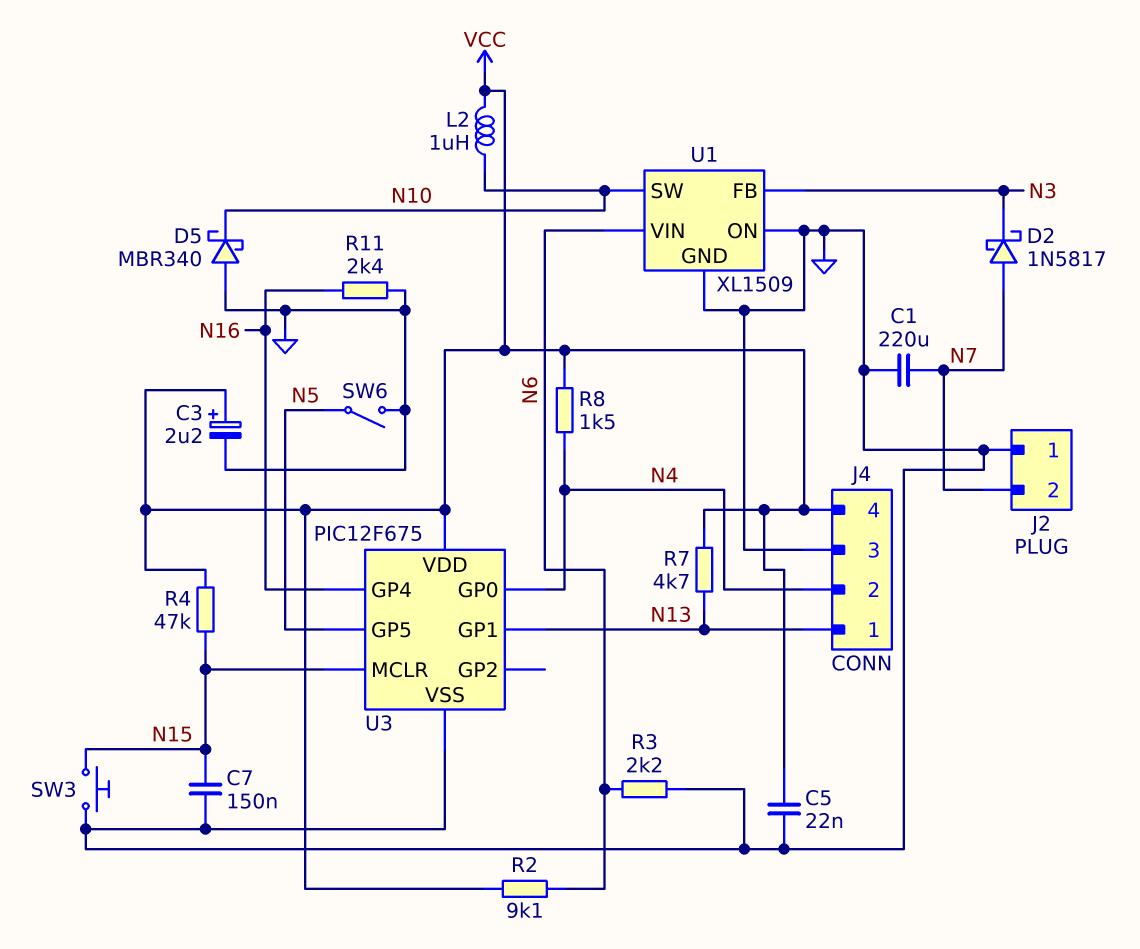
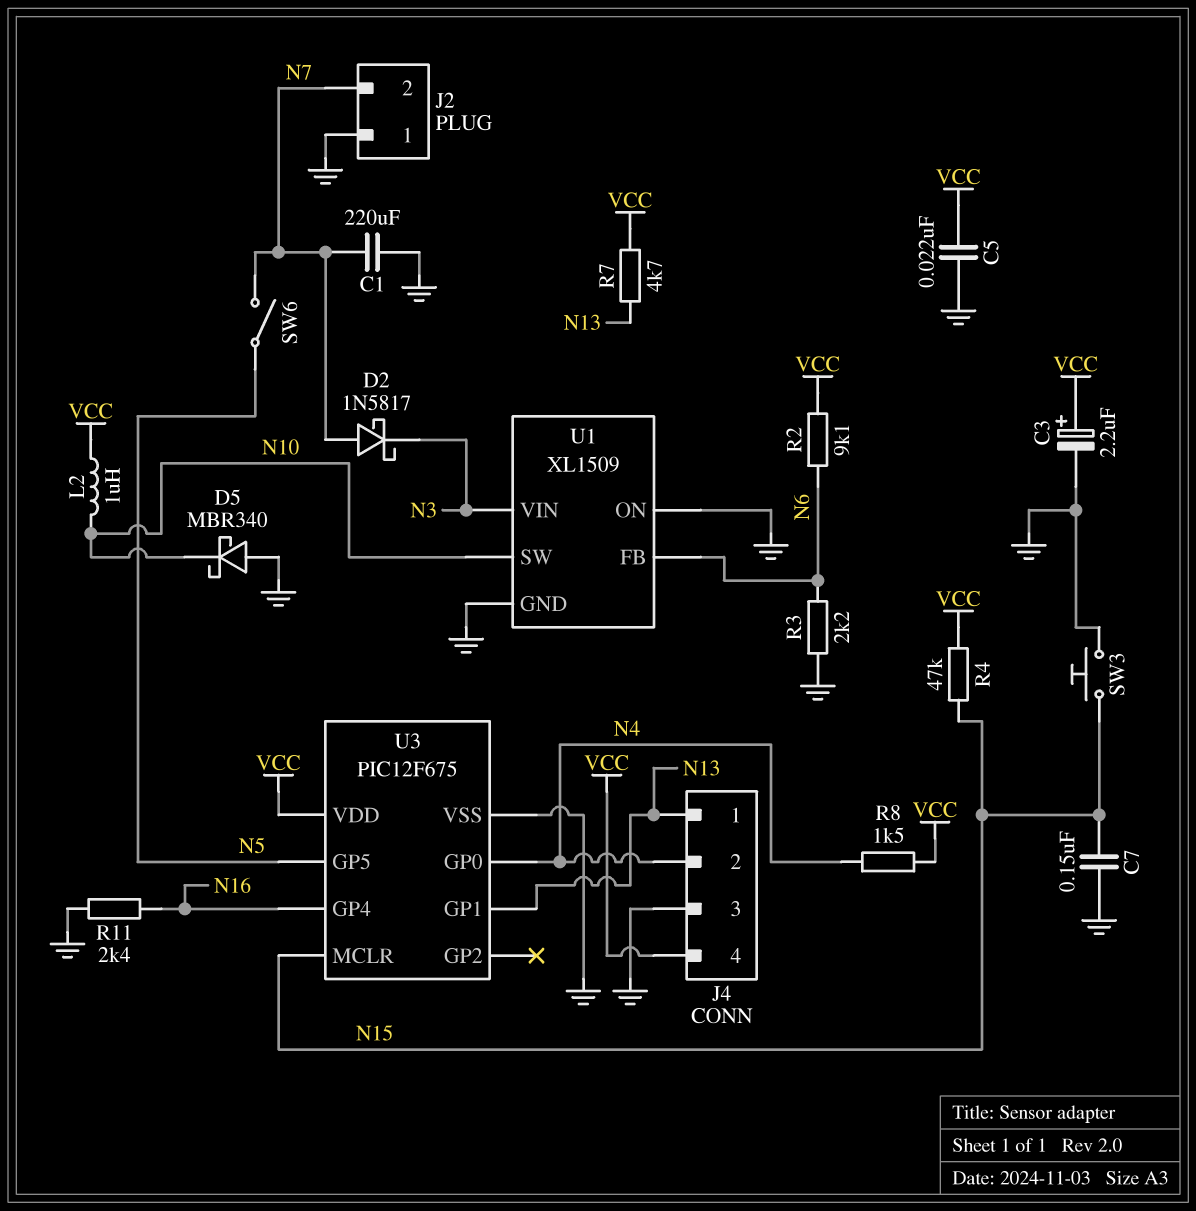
SW6: switch (GND, N5) -> switch (N5, N7)
U1 pin FB: N3 -> N6
U1 pin VIN: N6 -> N3

